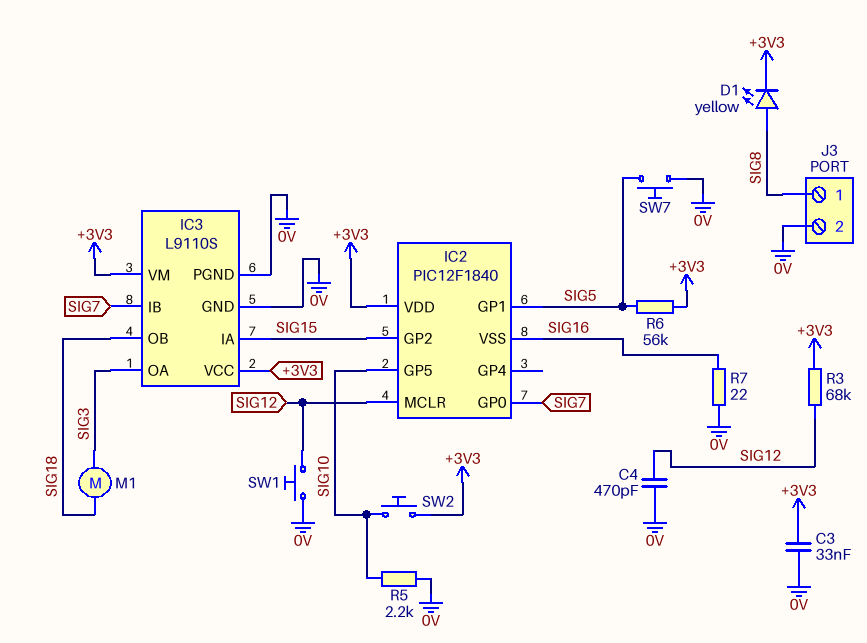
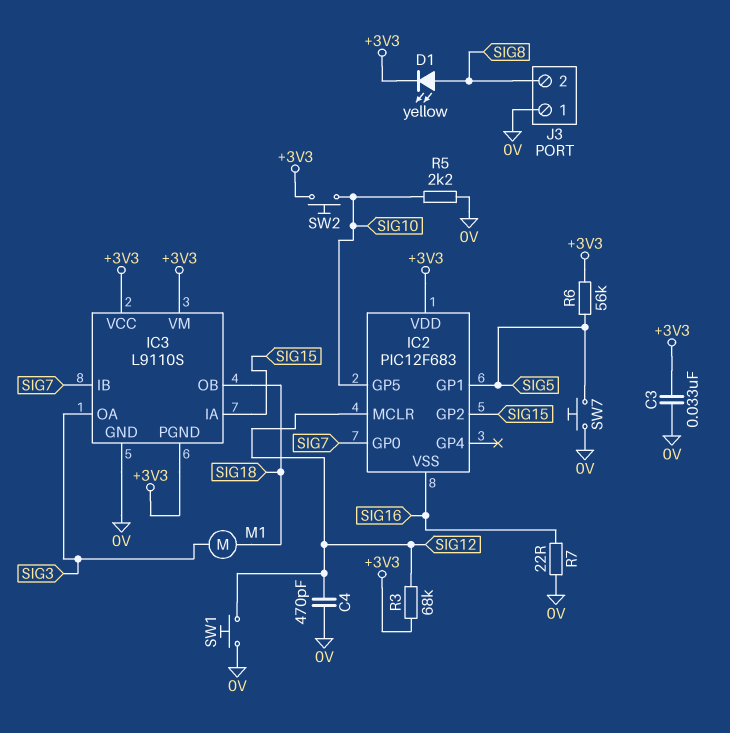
IC2: PIC12F1840 -> PIC12F683
IC3 pin PGND: 0V -> +3V3
J3 pin 1: SIG8 -> 0V
J3 pin 2: 0V -> SIG8

